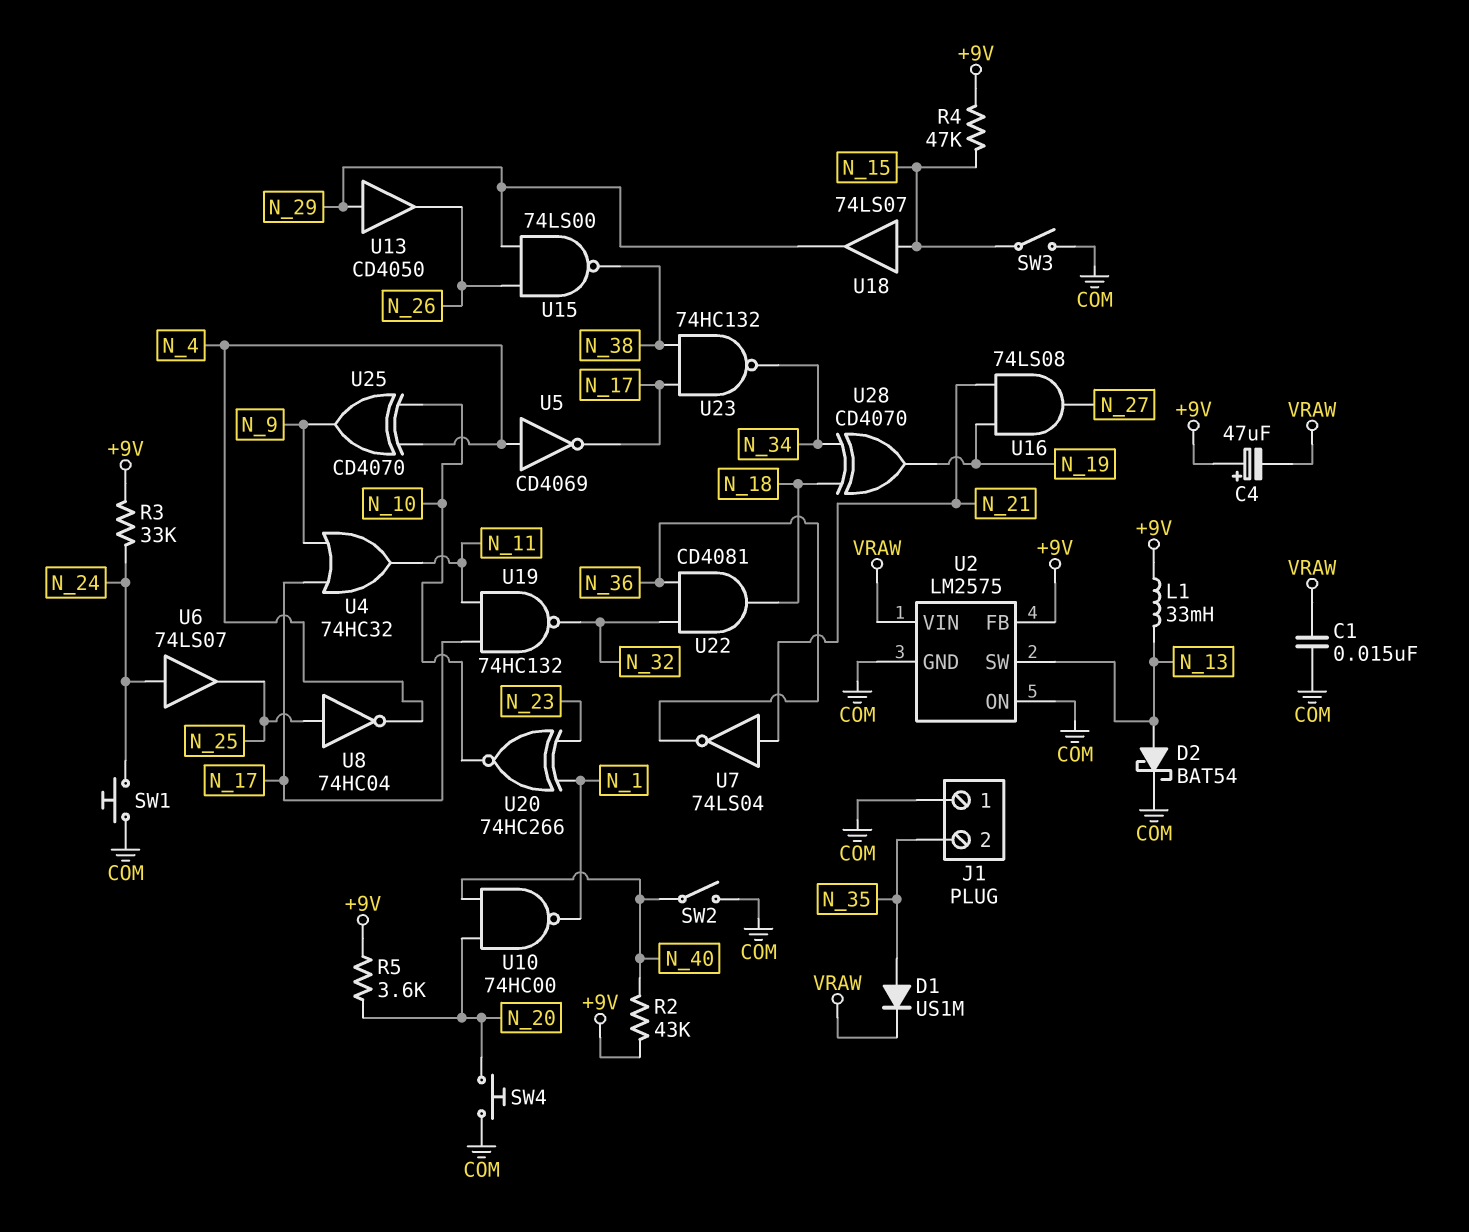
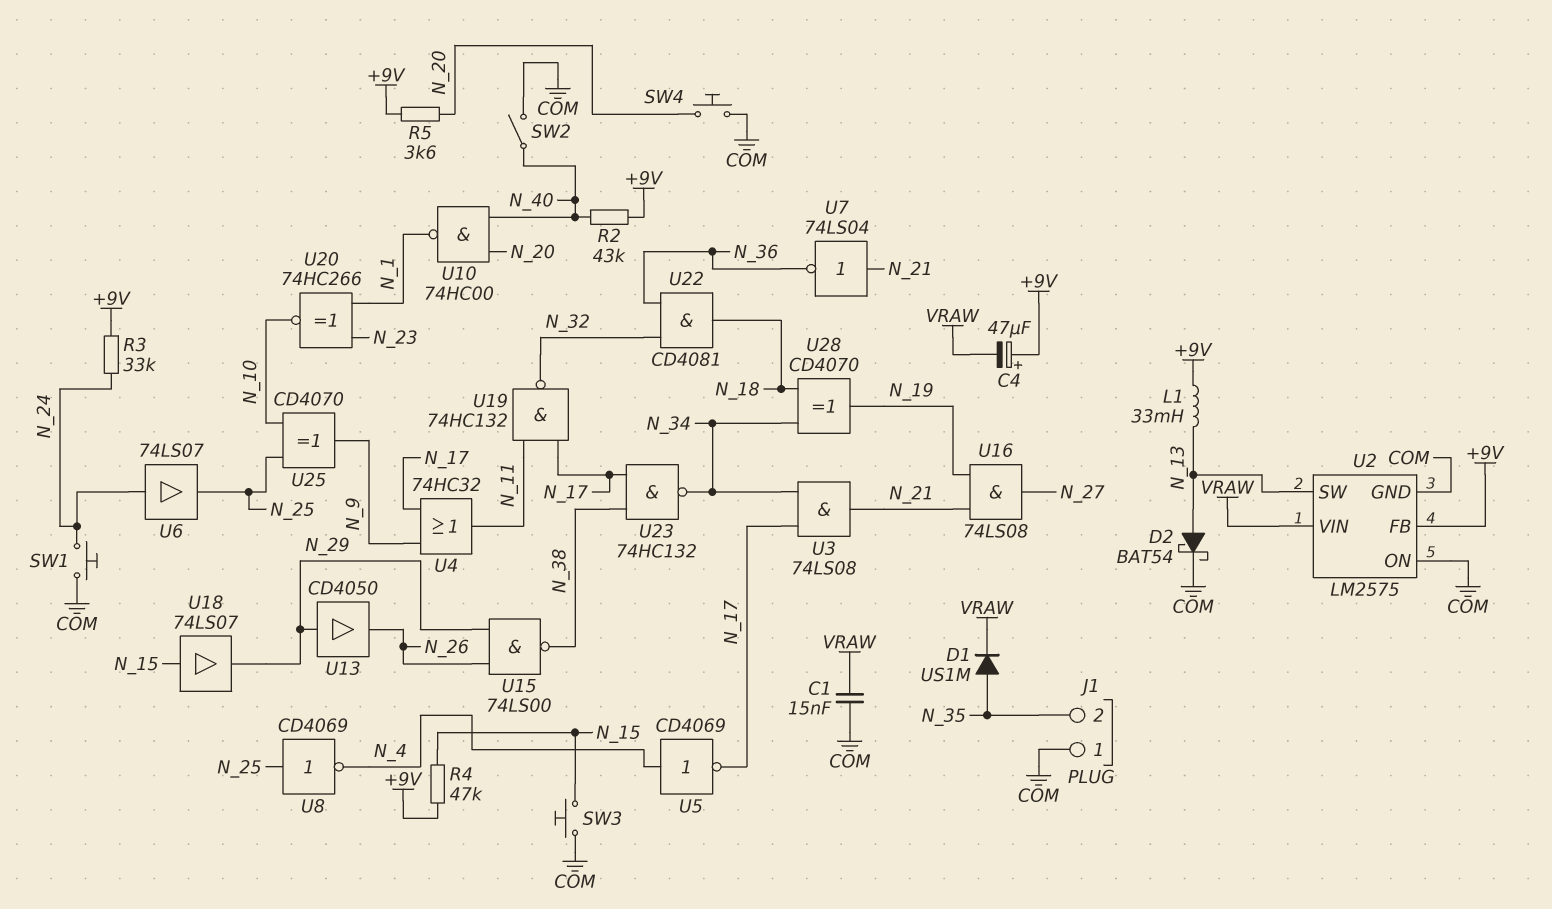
SW3: switch (COM, N_15) -> button (COM, N_15)
U3: none -> AND 74LS08 (in N_17, in N_34, out N_21)
U8: NOT 74HC04 (in N_25, out N_4) -> NOT CD4069 (in N_25, out N_4)
U25: XOR CD4070 (in N_4, in N_10, out N_9) -> XOR CD4070 (in N_10, in N_25, out N_9)

